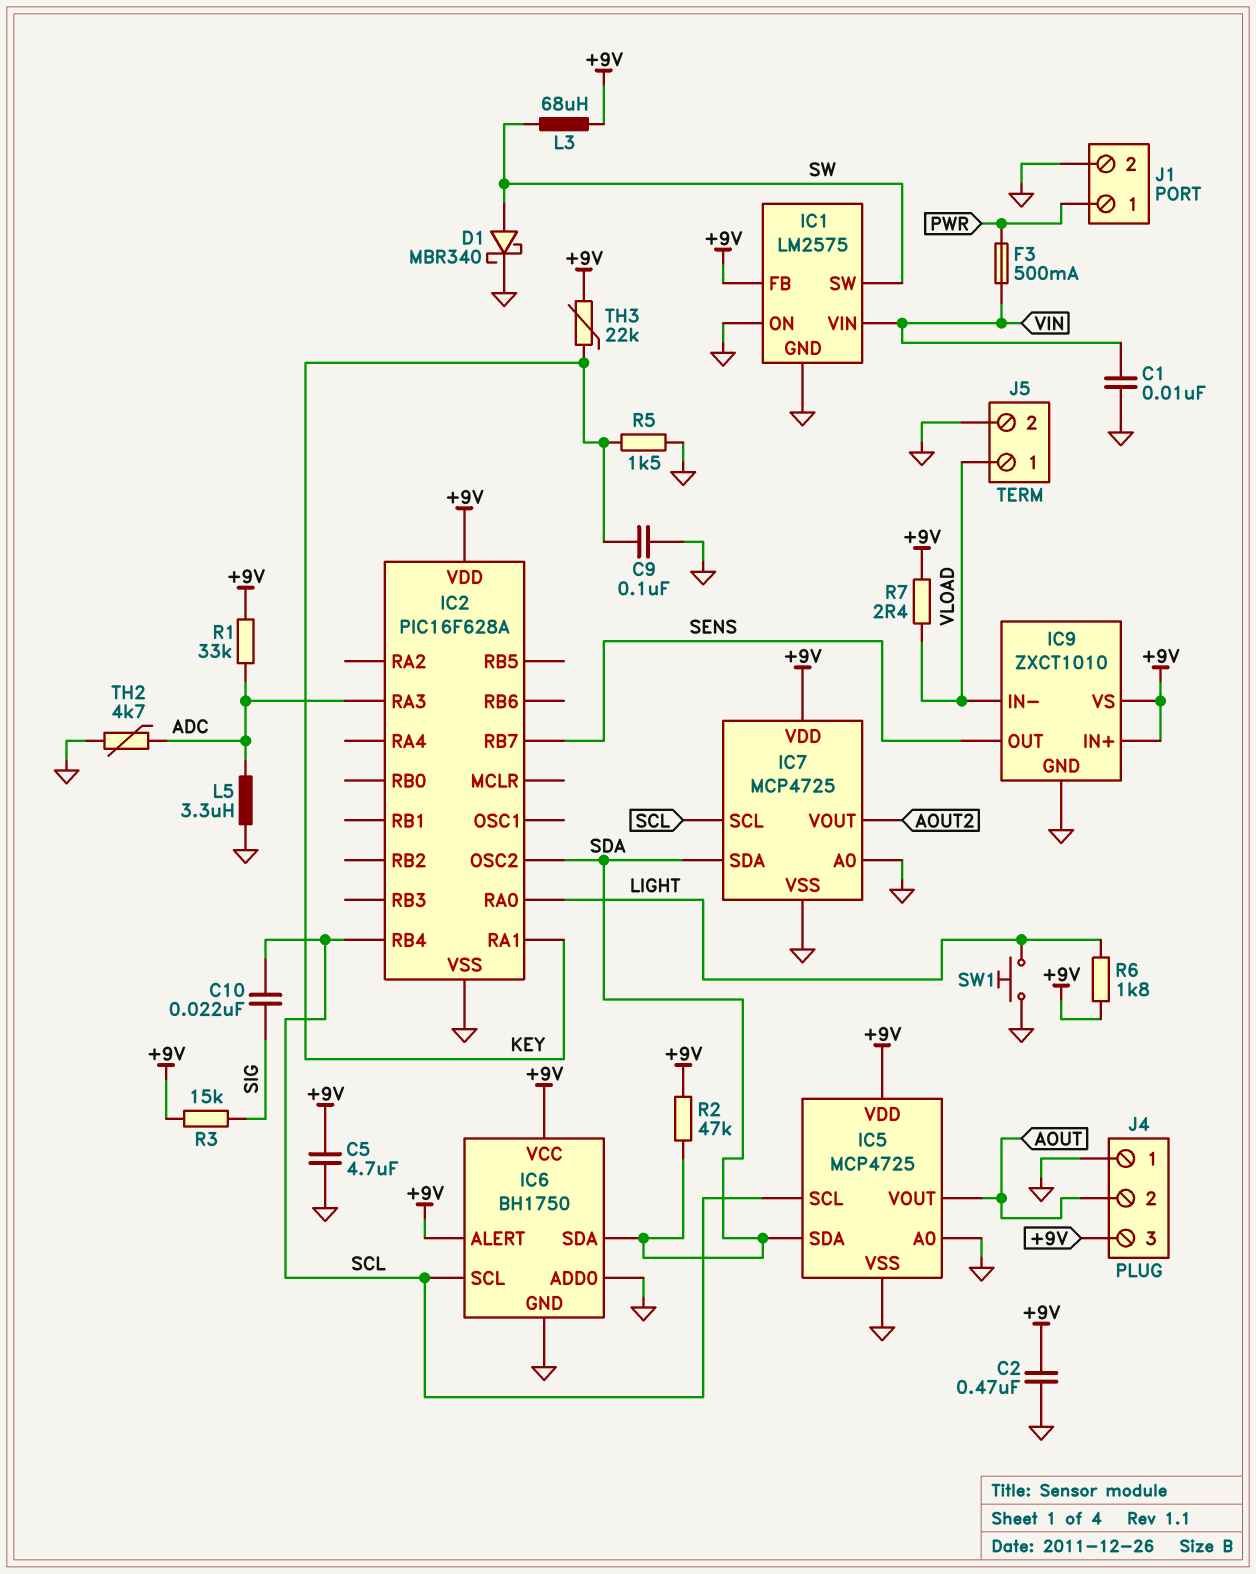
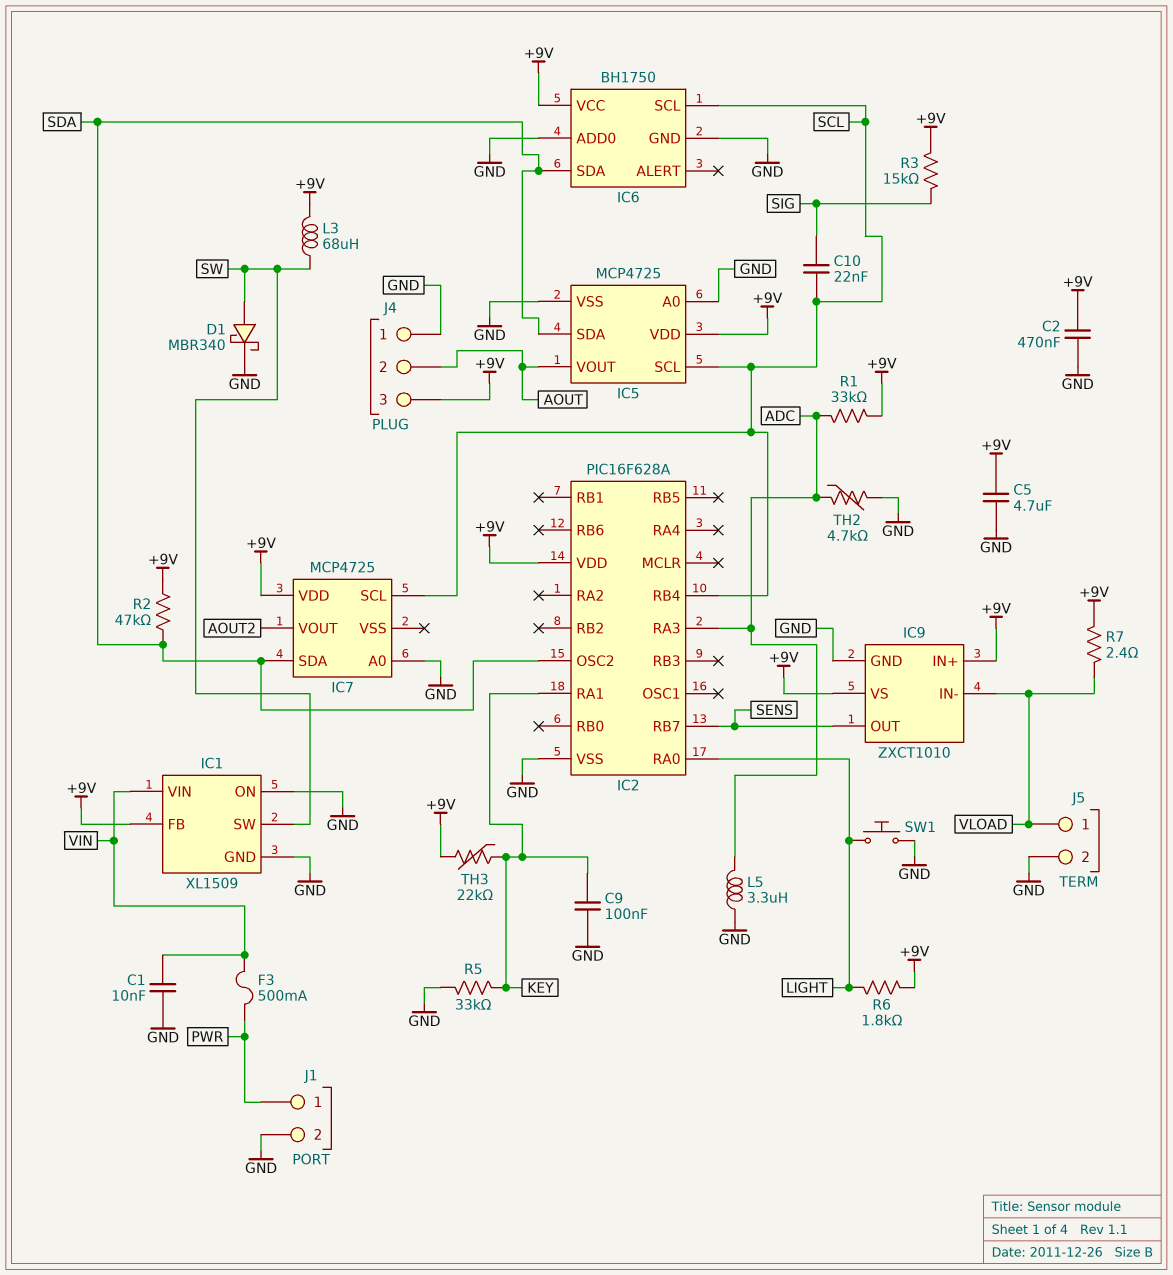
IC1: LM2575 -> XL1509
IC6 pin ALERT: +9V -> none
IC7 pin VSS: GND -> none
R5: 1.5k (GND, KEY) -> 33k (GND, KEY)

